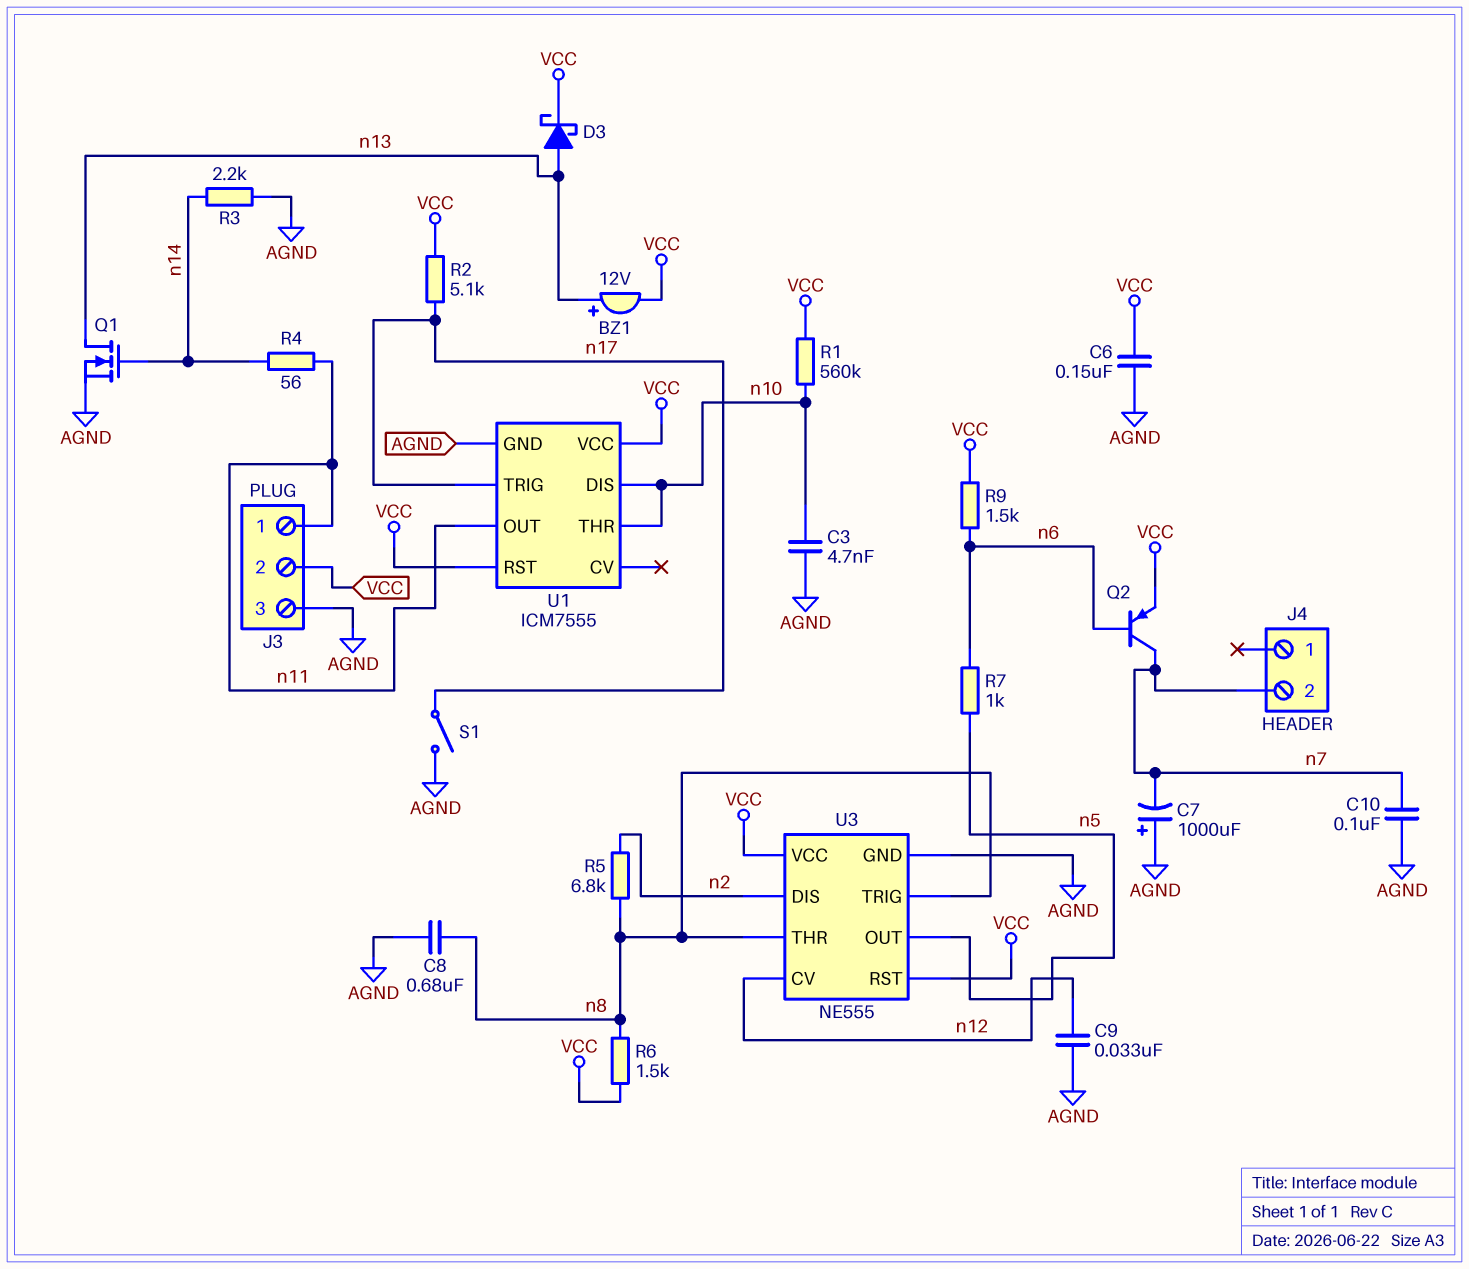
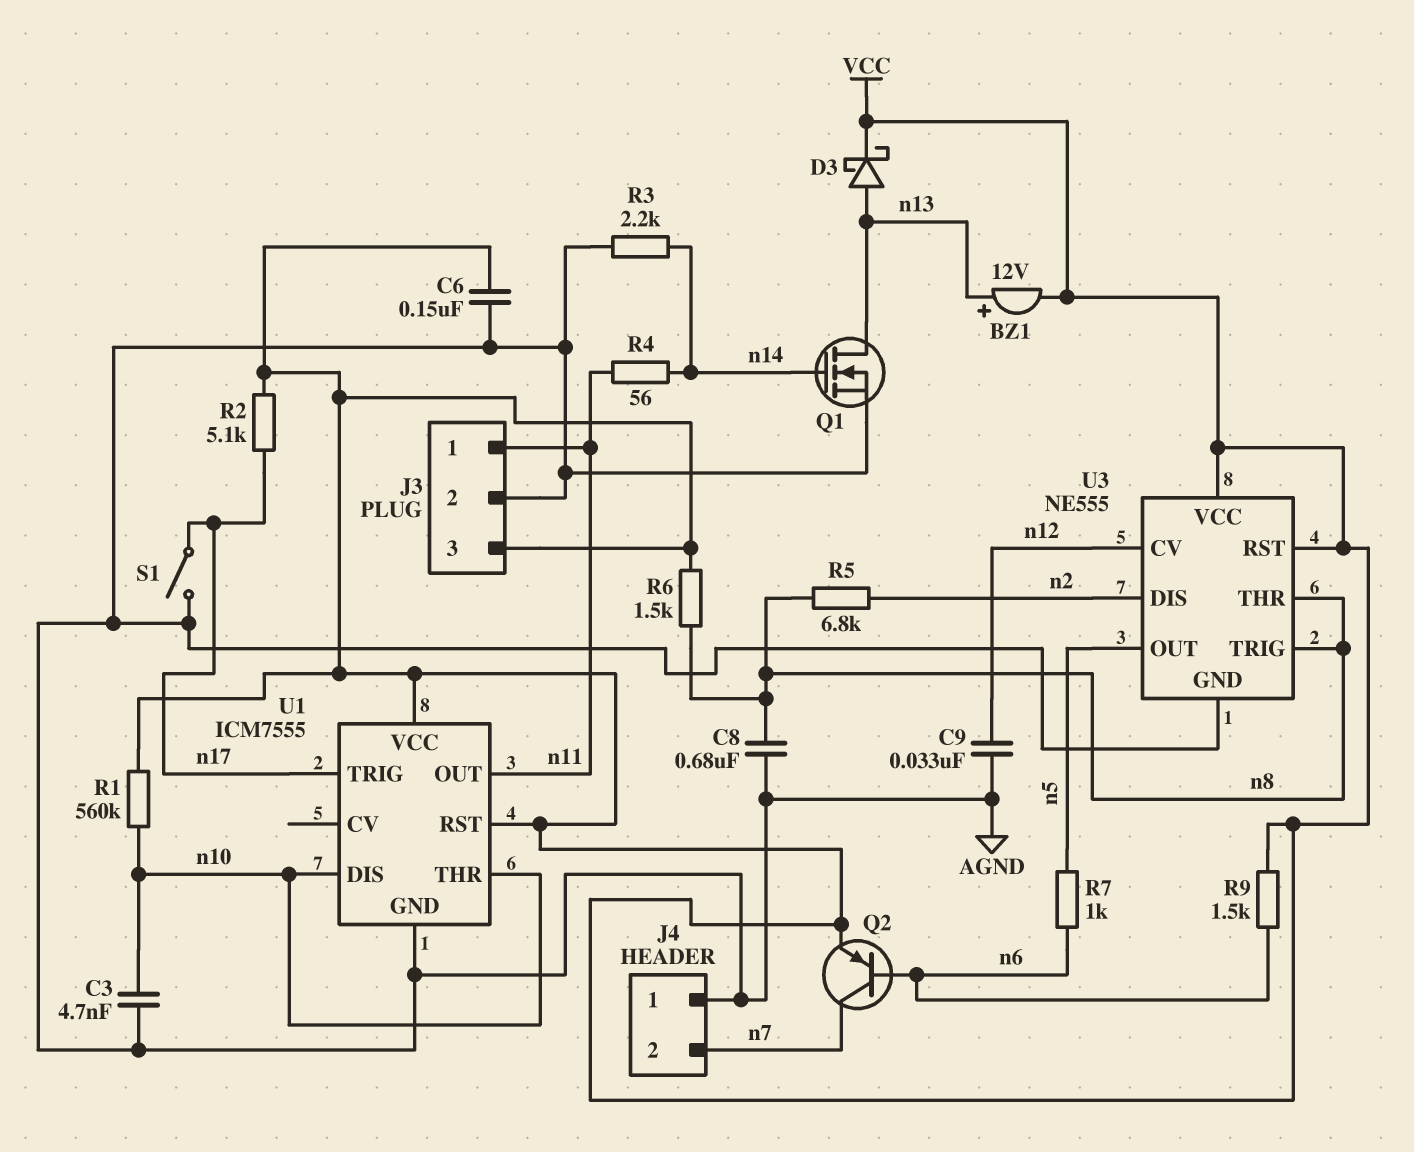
C7: 1000uF (plus AGND, minus n7) -> none
C10: 100nF (AGND, n7) -> none
J3 pin 2: VCC -> AGND
J3 pin 3: AGND -> VCC
J4 pin 1: none -> AGND

